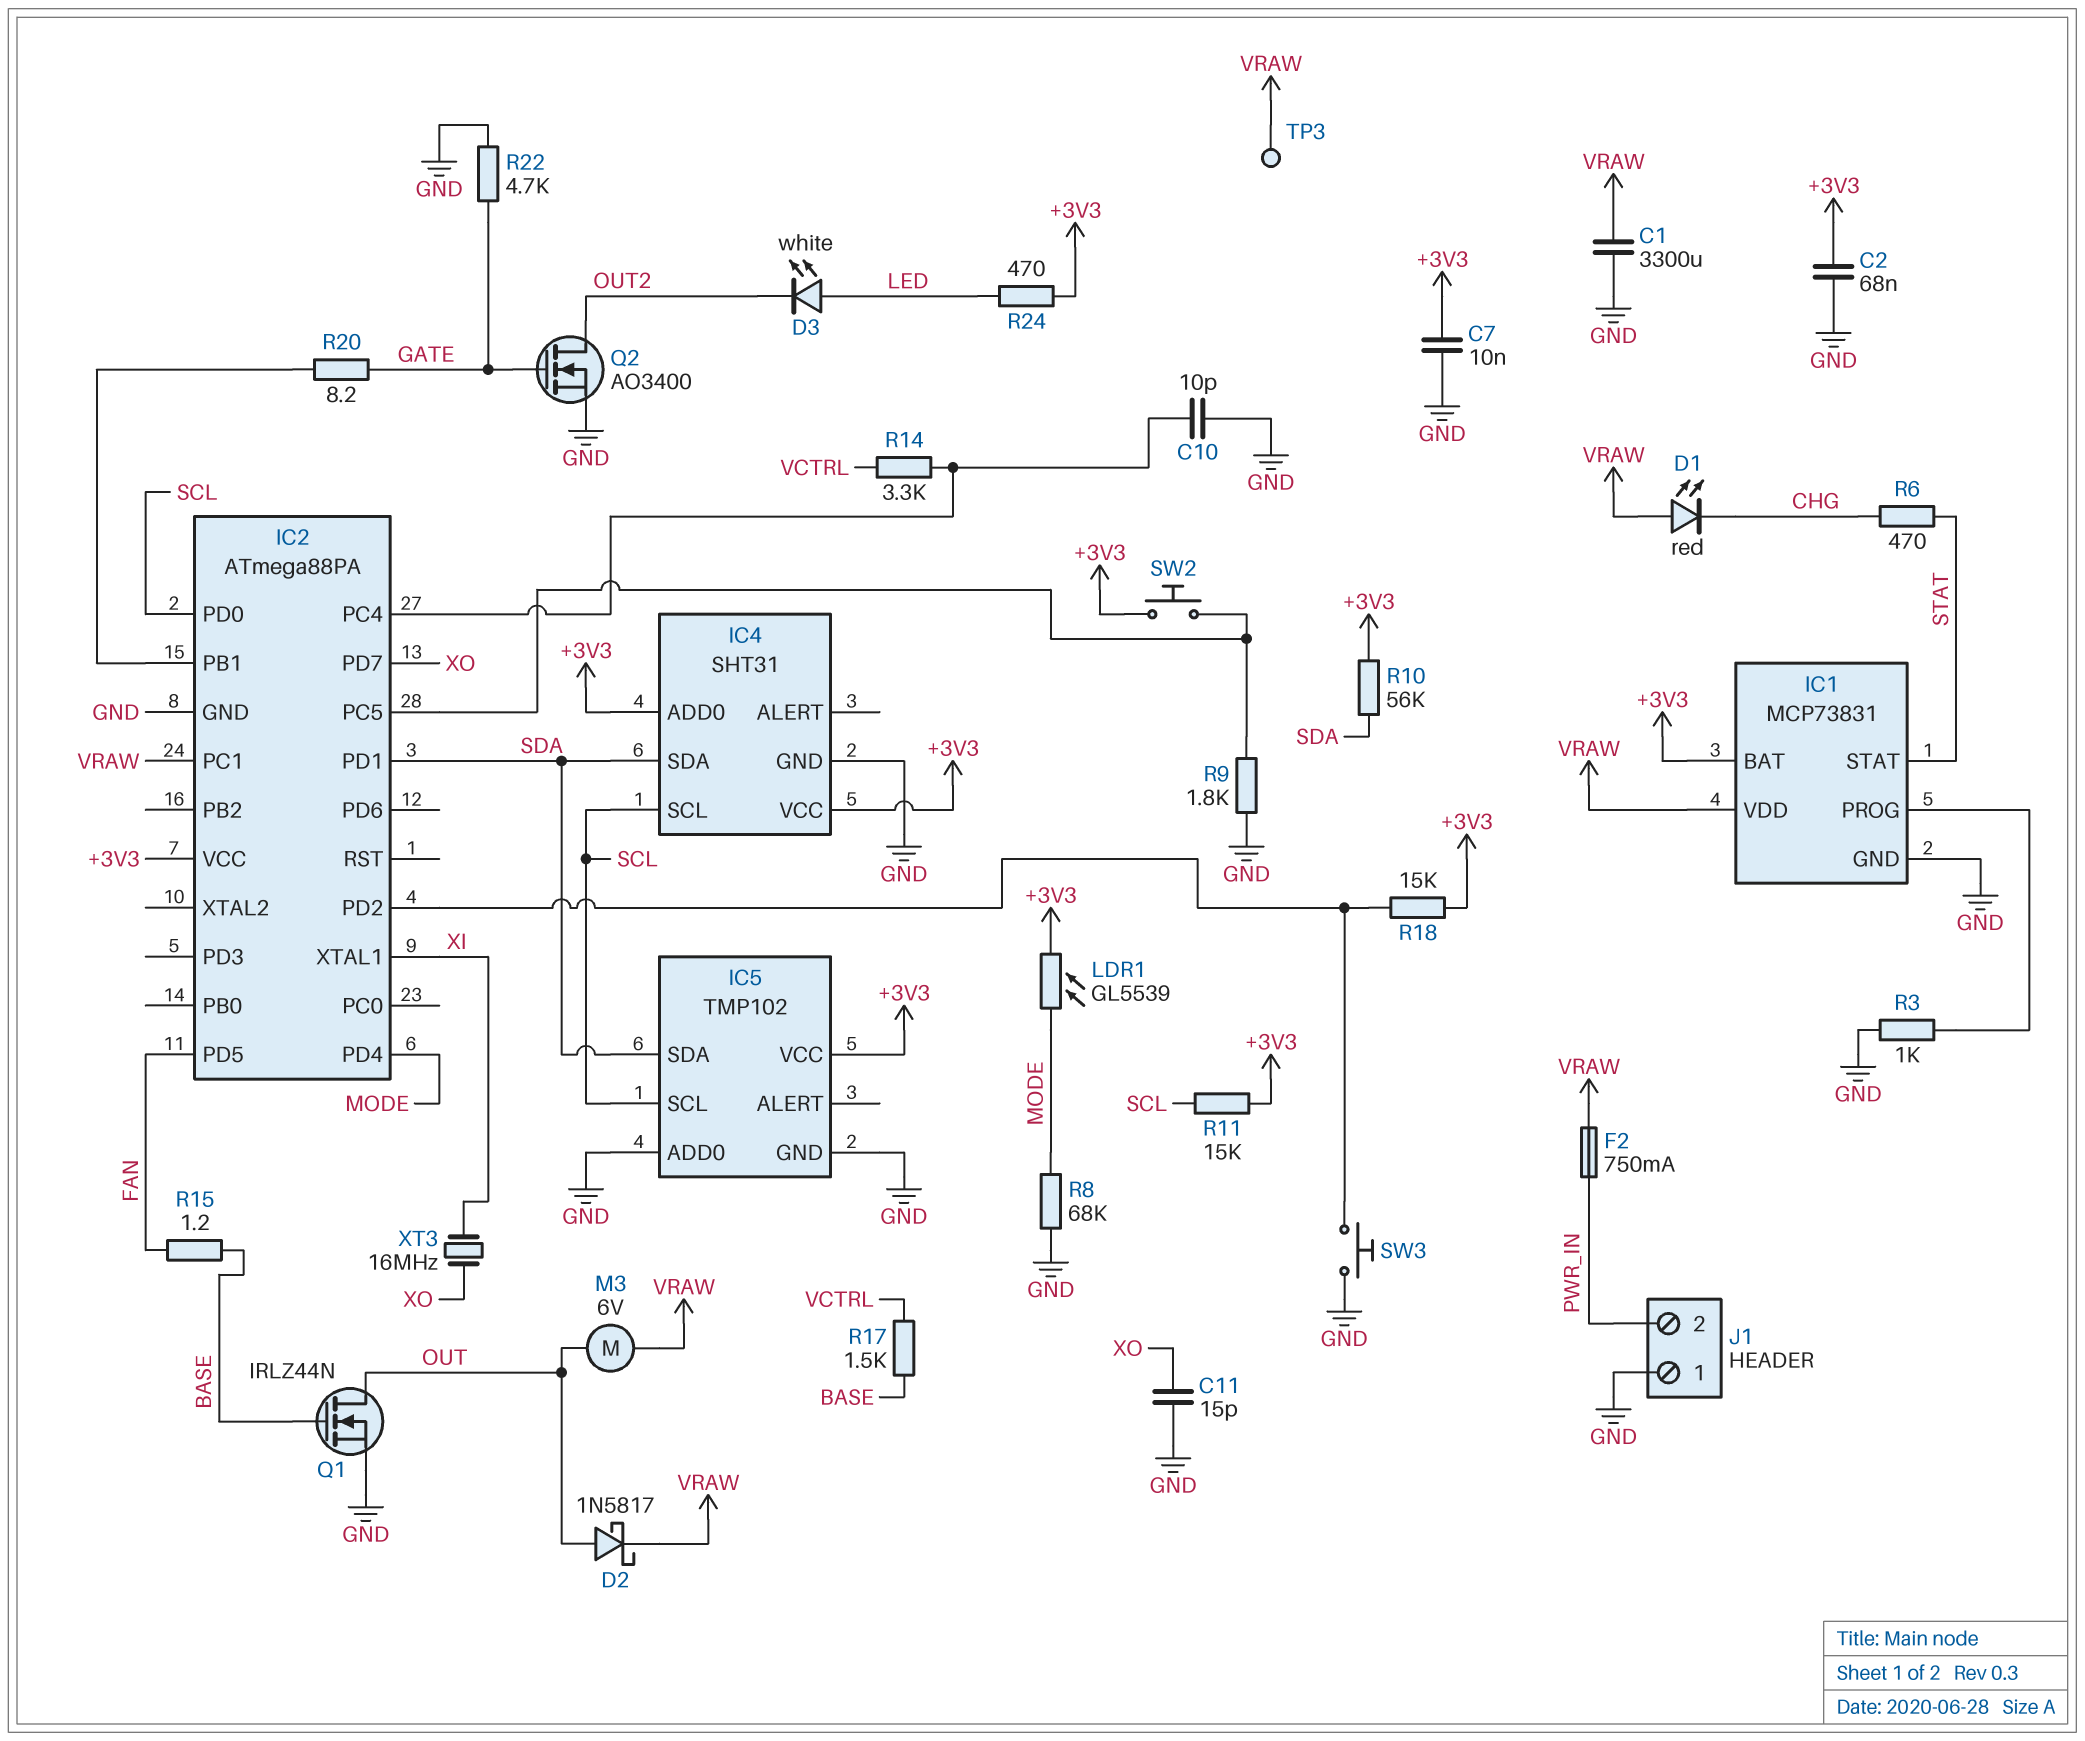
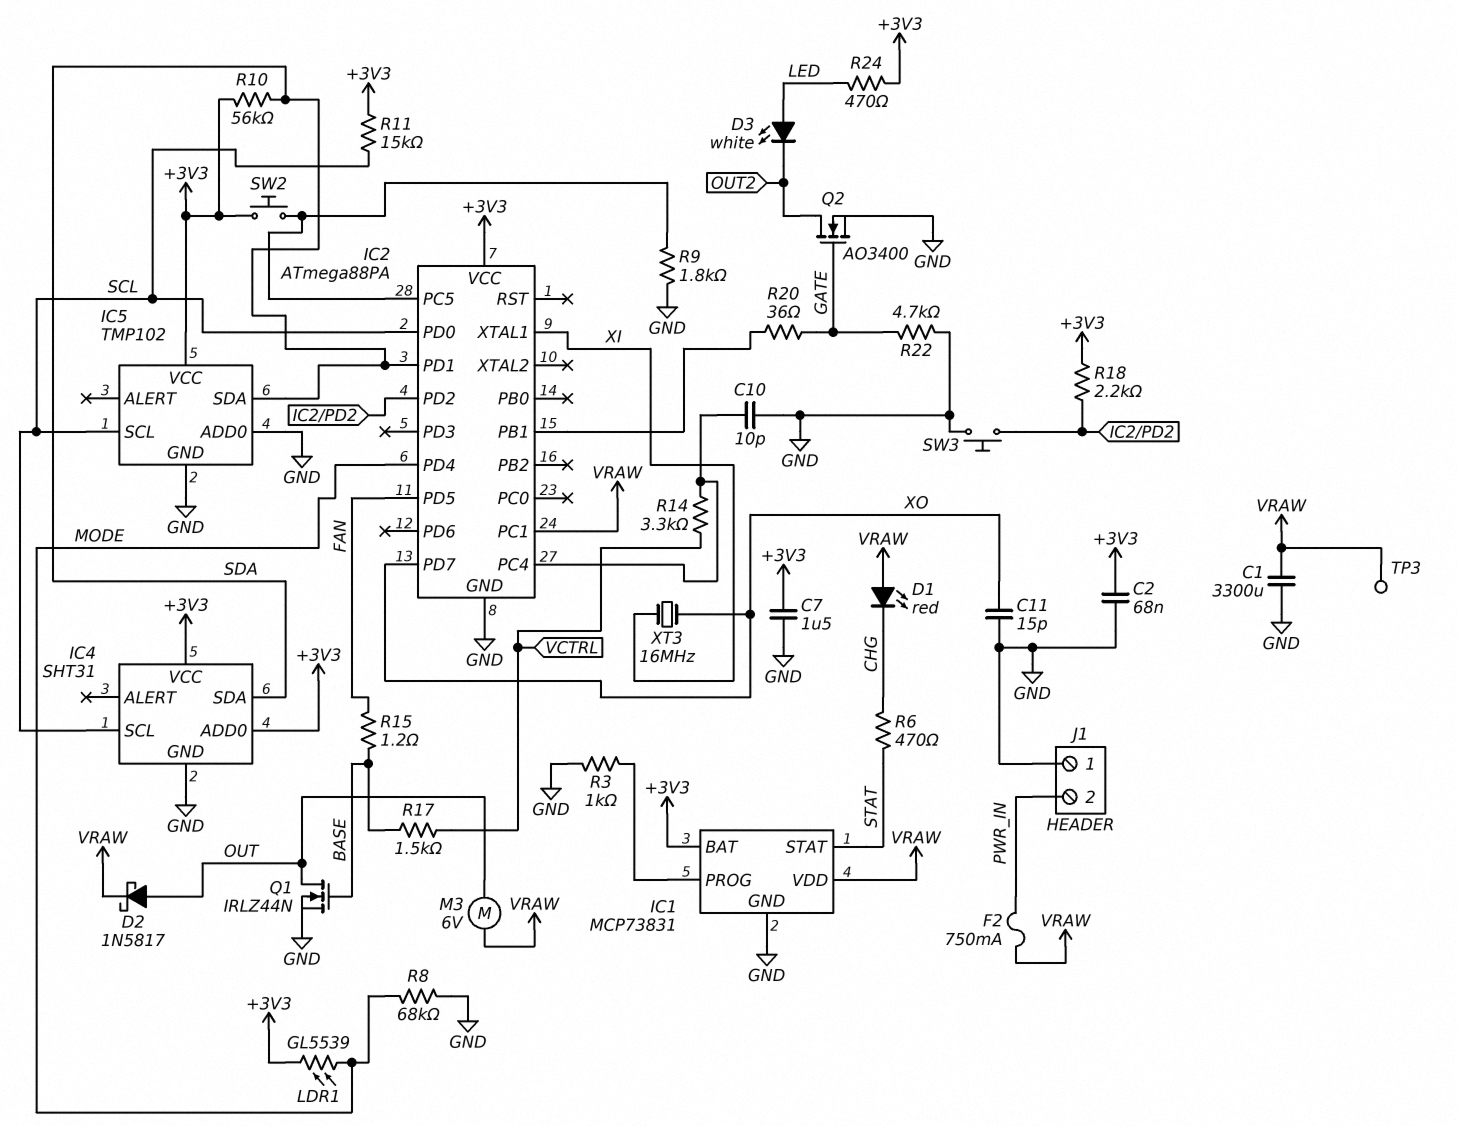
C7: 10nF (+3V3, GND) -> 1.5uF (+3V3, GND)
R18: 15k (+3V3, IC2/PD2) -> 2.2k (+3V3, IC2/PD2)
R20: 8.2 (GATE, IC2/PB1) -> 36 (GATE, IC2/PB1)

